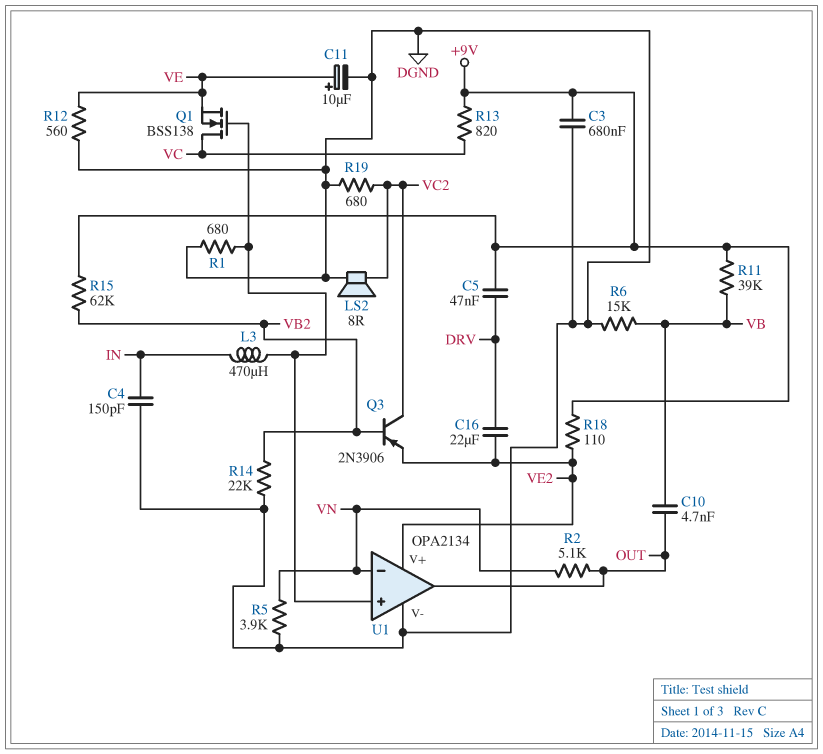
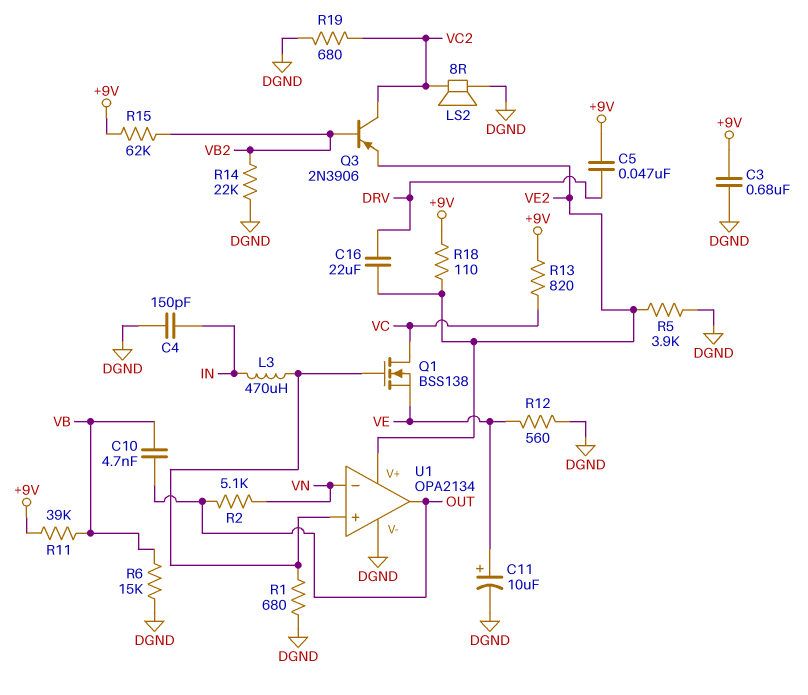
R5: 3.9k (DGND, VN) -> 3.9k (DGND, VE2)

